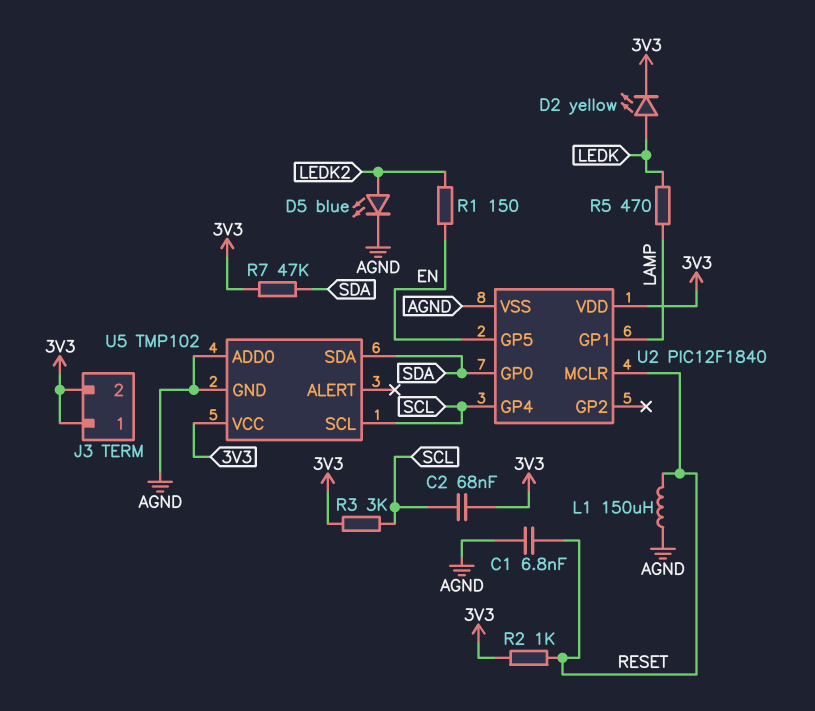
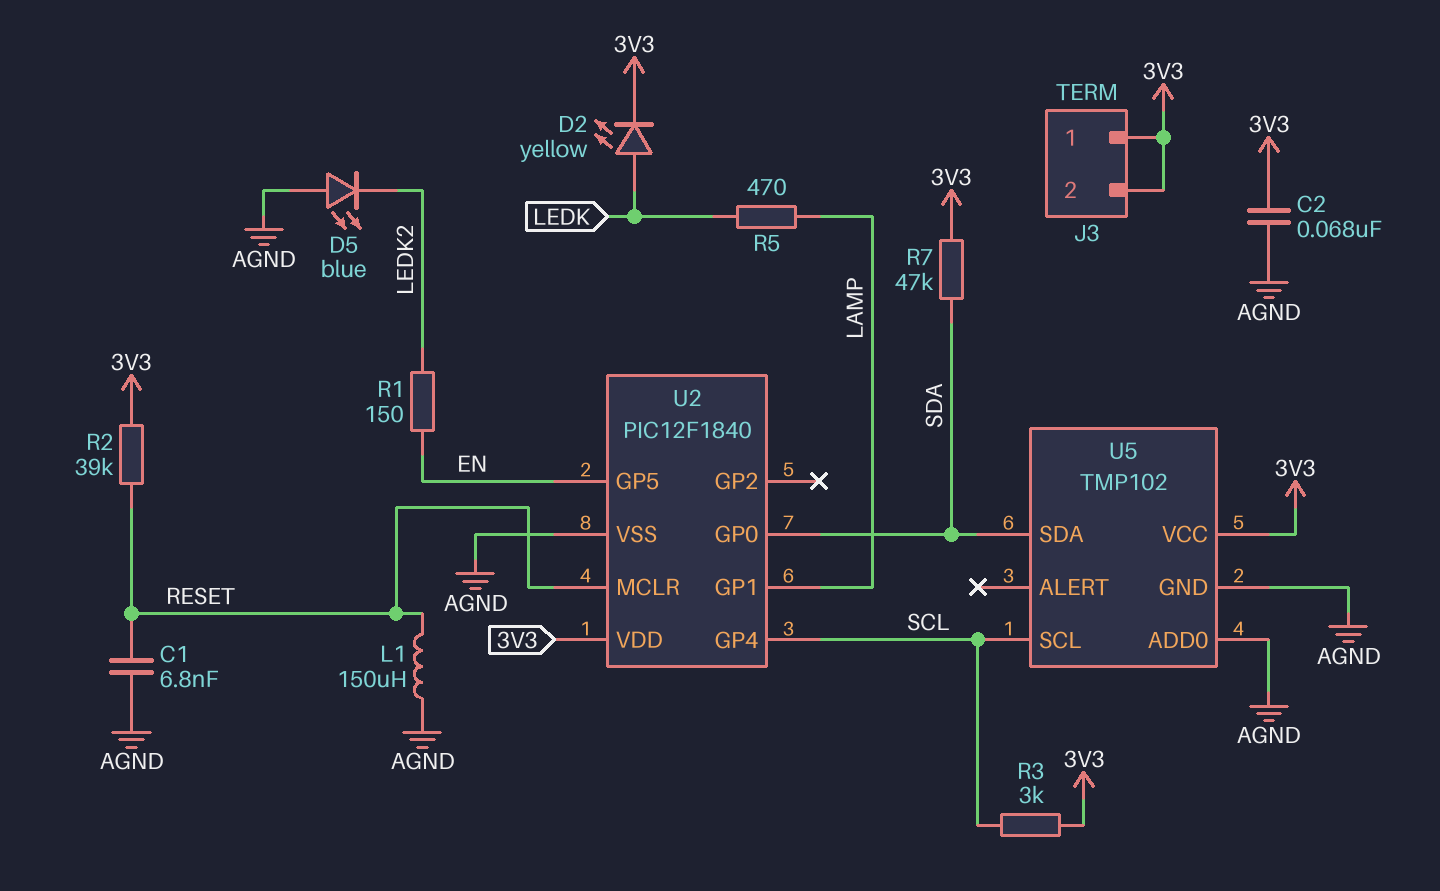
C2: 68nF (3V3, SCL) -> 68nF (3V3, AGND)
D5: LED blue (A LEDK2, K AGND) -> LED blue (A AGND, K LEDK2)
R2: 1k (3V3, RESET) -> 39k (3V3, RESET)

